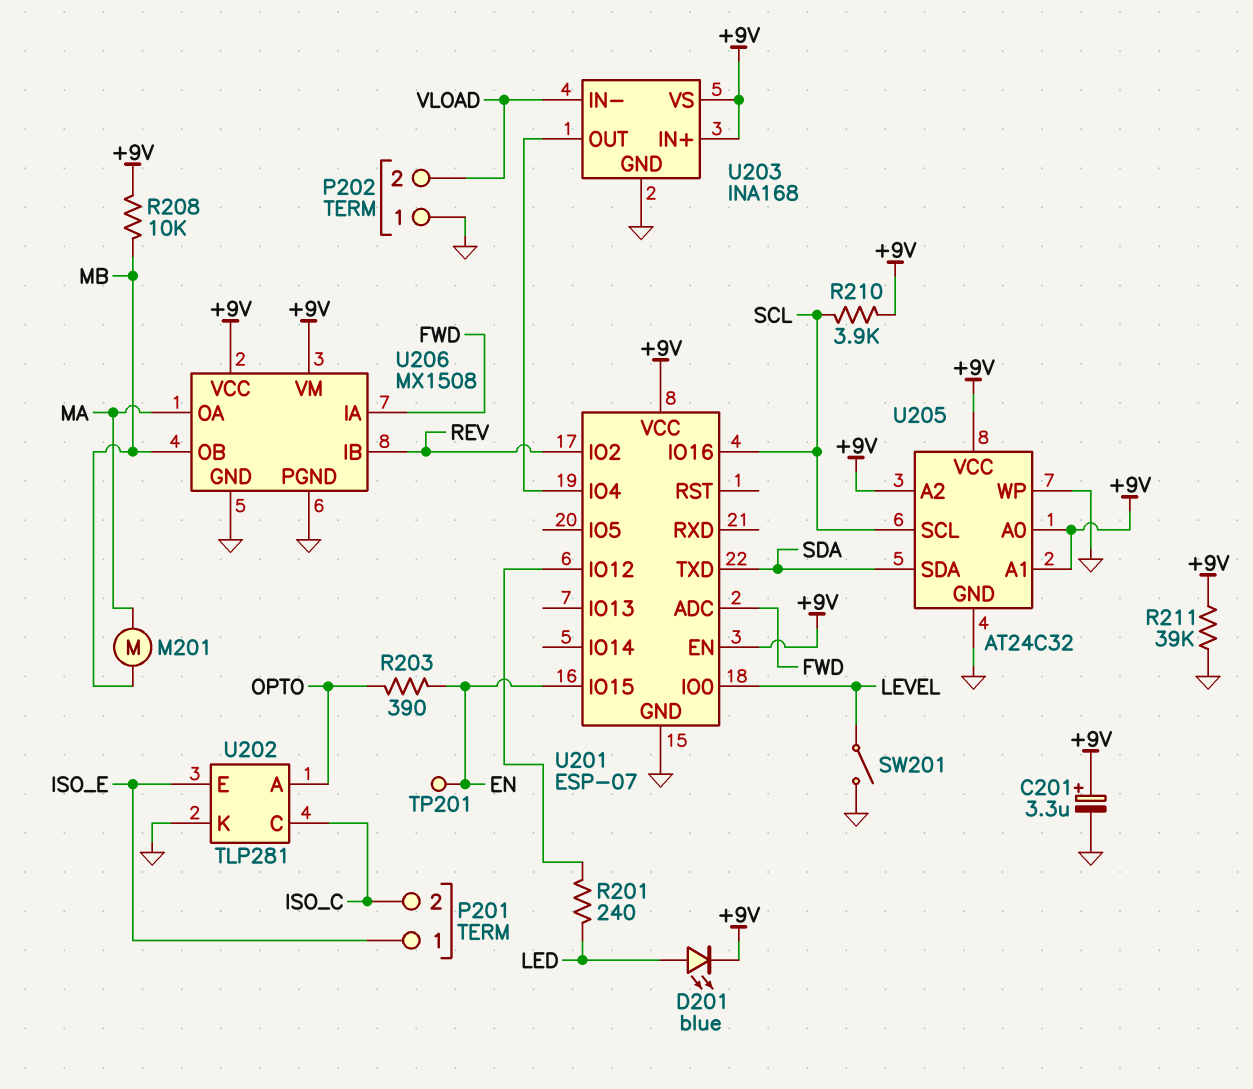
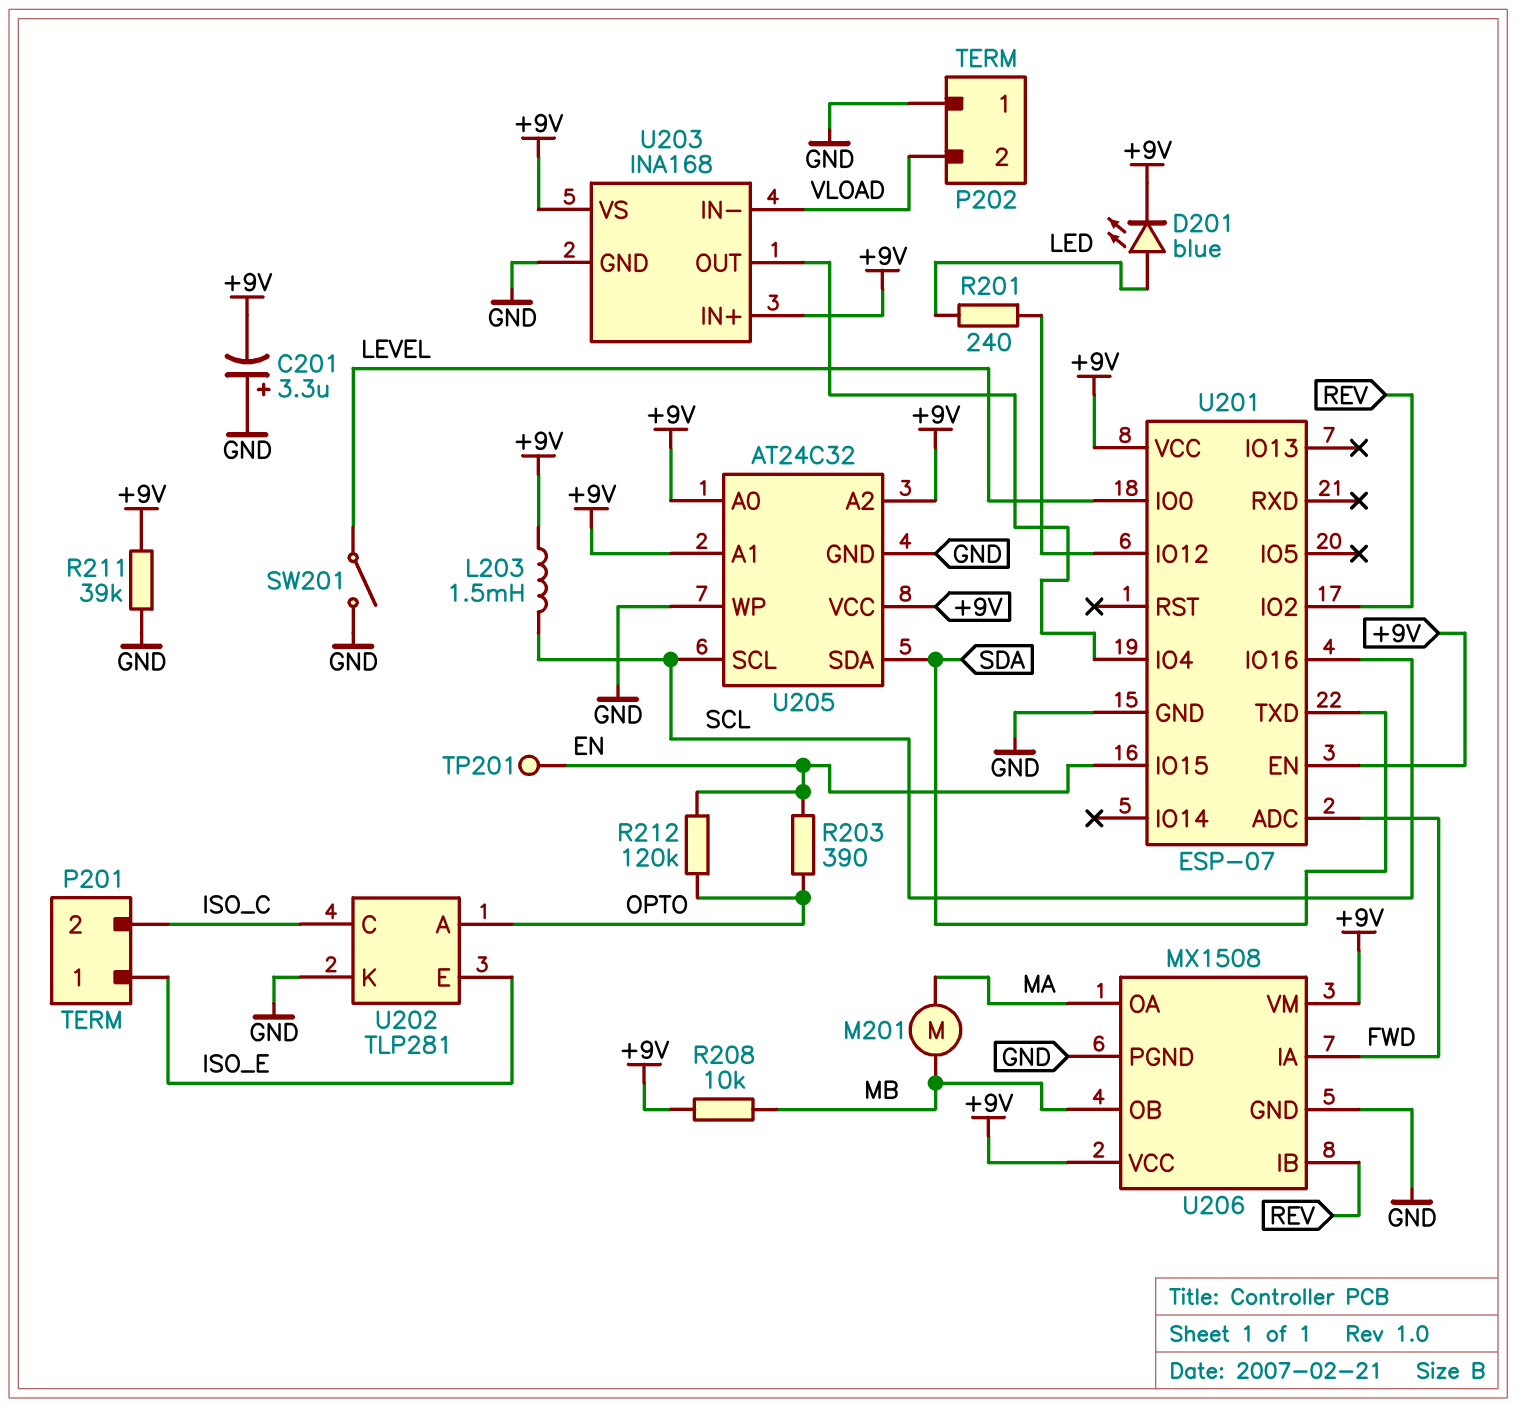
C201: 3.3uF (plus +9V, minus GND) -> 3.3uF (plus GND, minus +9V)
L203: none -> 1.5mH (+9V, SCL)
R210: 3.9k (+9V, SCL) -> none
R212: none -> 120k (EN, OPTO)

